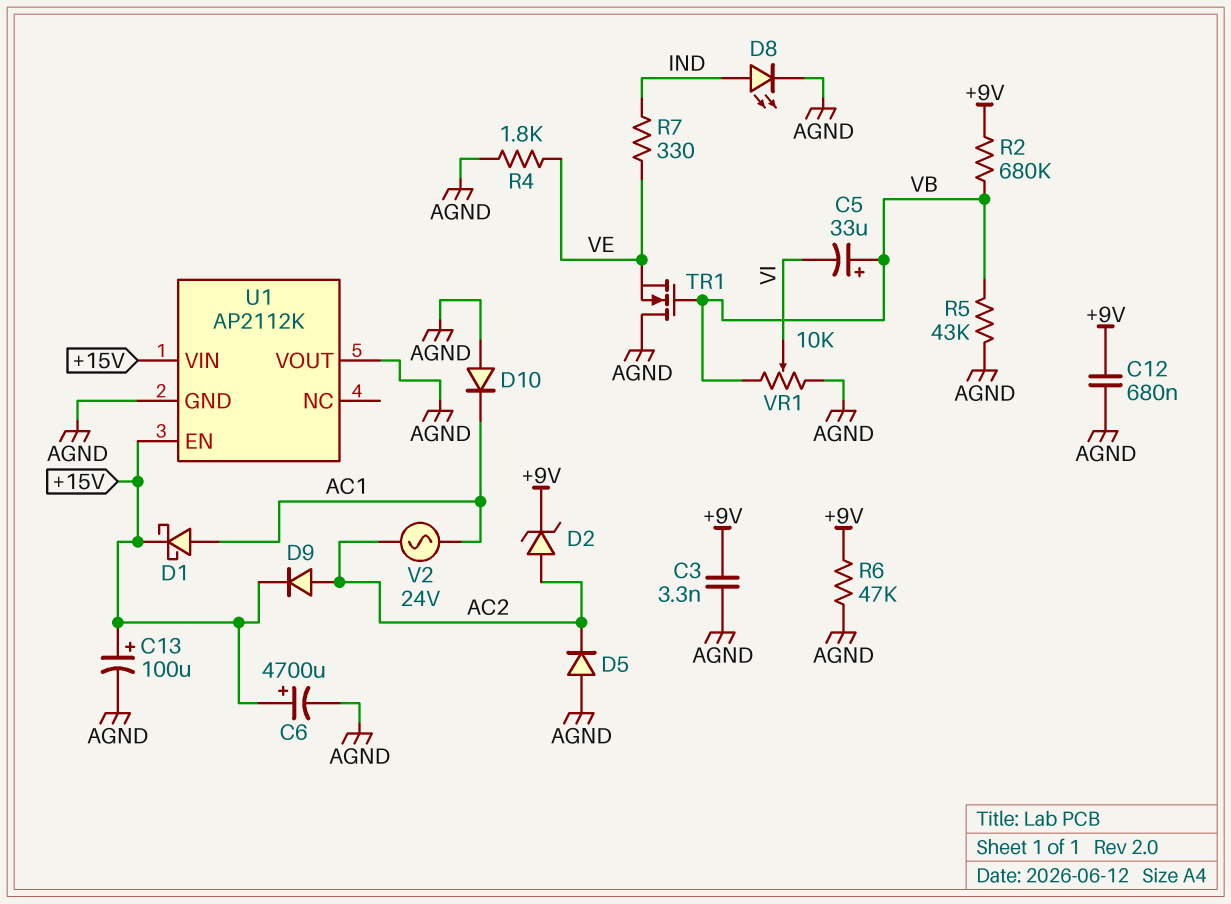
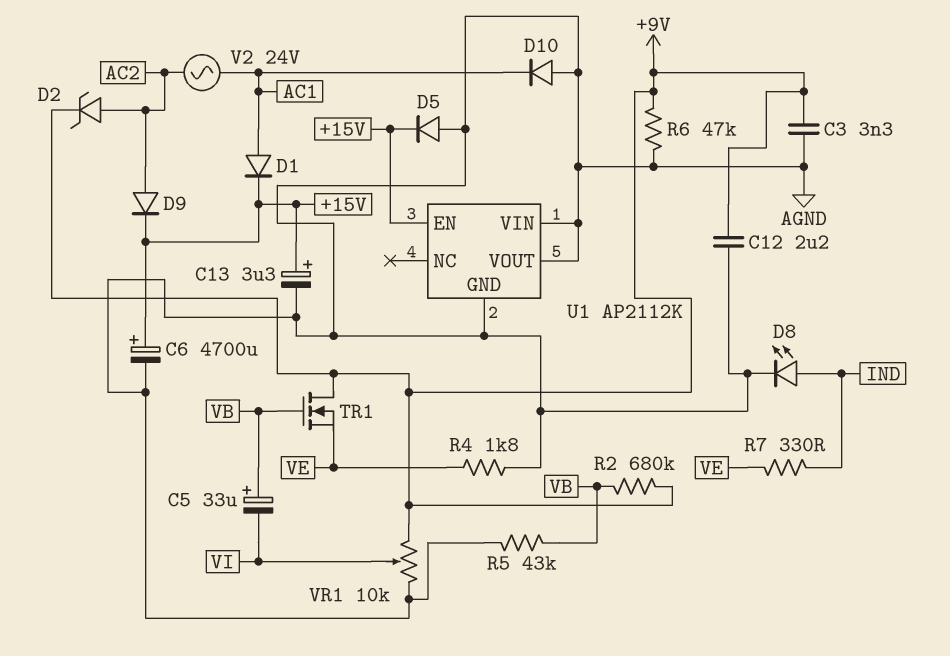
C12: 680nF (+9V, AGND) -> 2.2uF (+9V, AGND)
C13: 100uF (plus +15V, minus AGND) -> 3.3uF (plus +15V, minus AGND)
D1: schottky (A AC1, K +15V) -> diode (A AC1, K +15V)
D5: diode (A AGND, K AC2) -> diode (A AGND, K +15V)
TR1: NMOS (G VB, D AGND, S VE) -> NMOS (G VB, D +9V, S VE)
U1 pin VIN: +15V -> AGND
VR1: 10k (AGND, VB, wiper VI) -> 10k (+9V, AGND, wiper VI)

